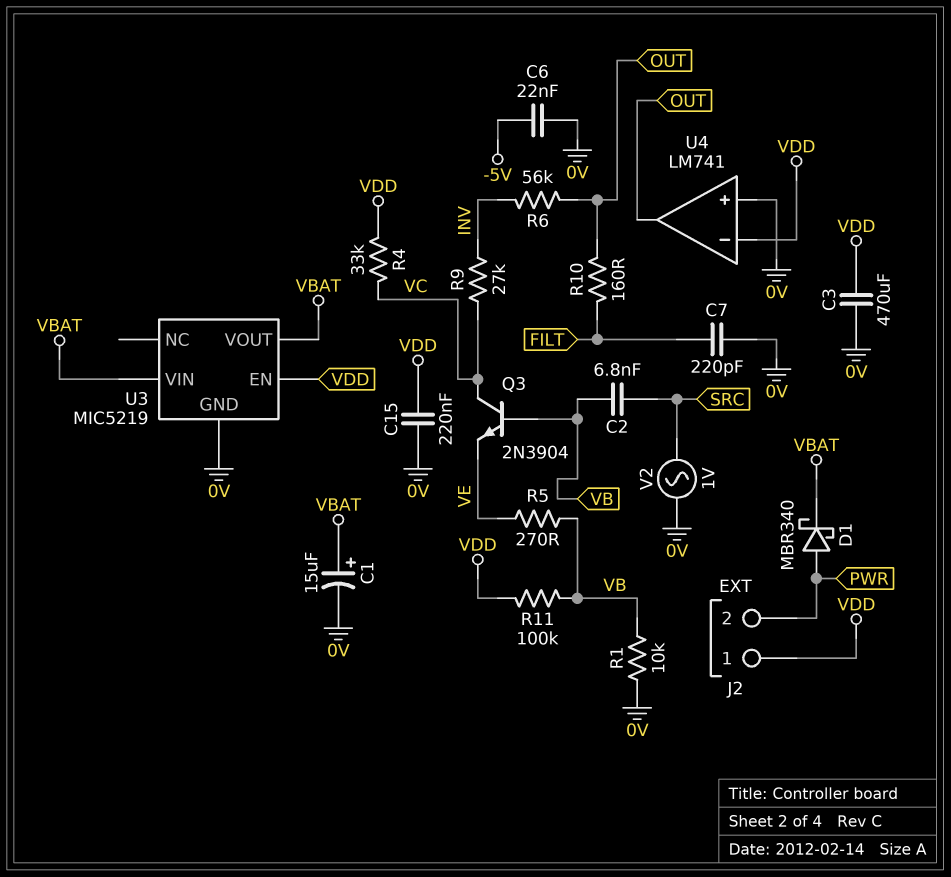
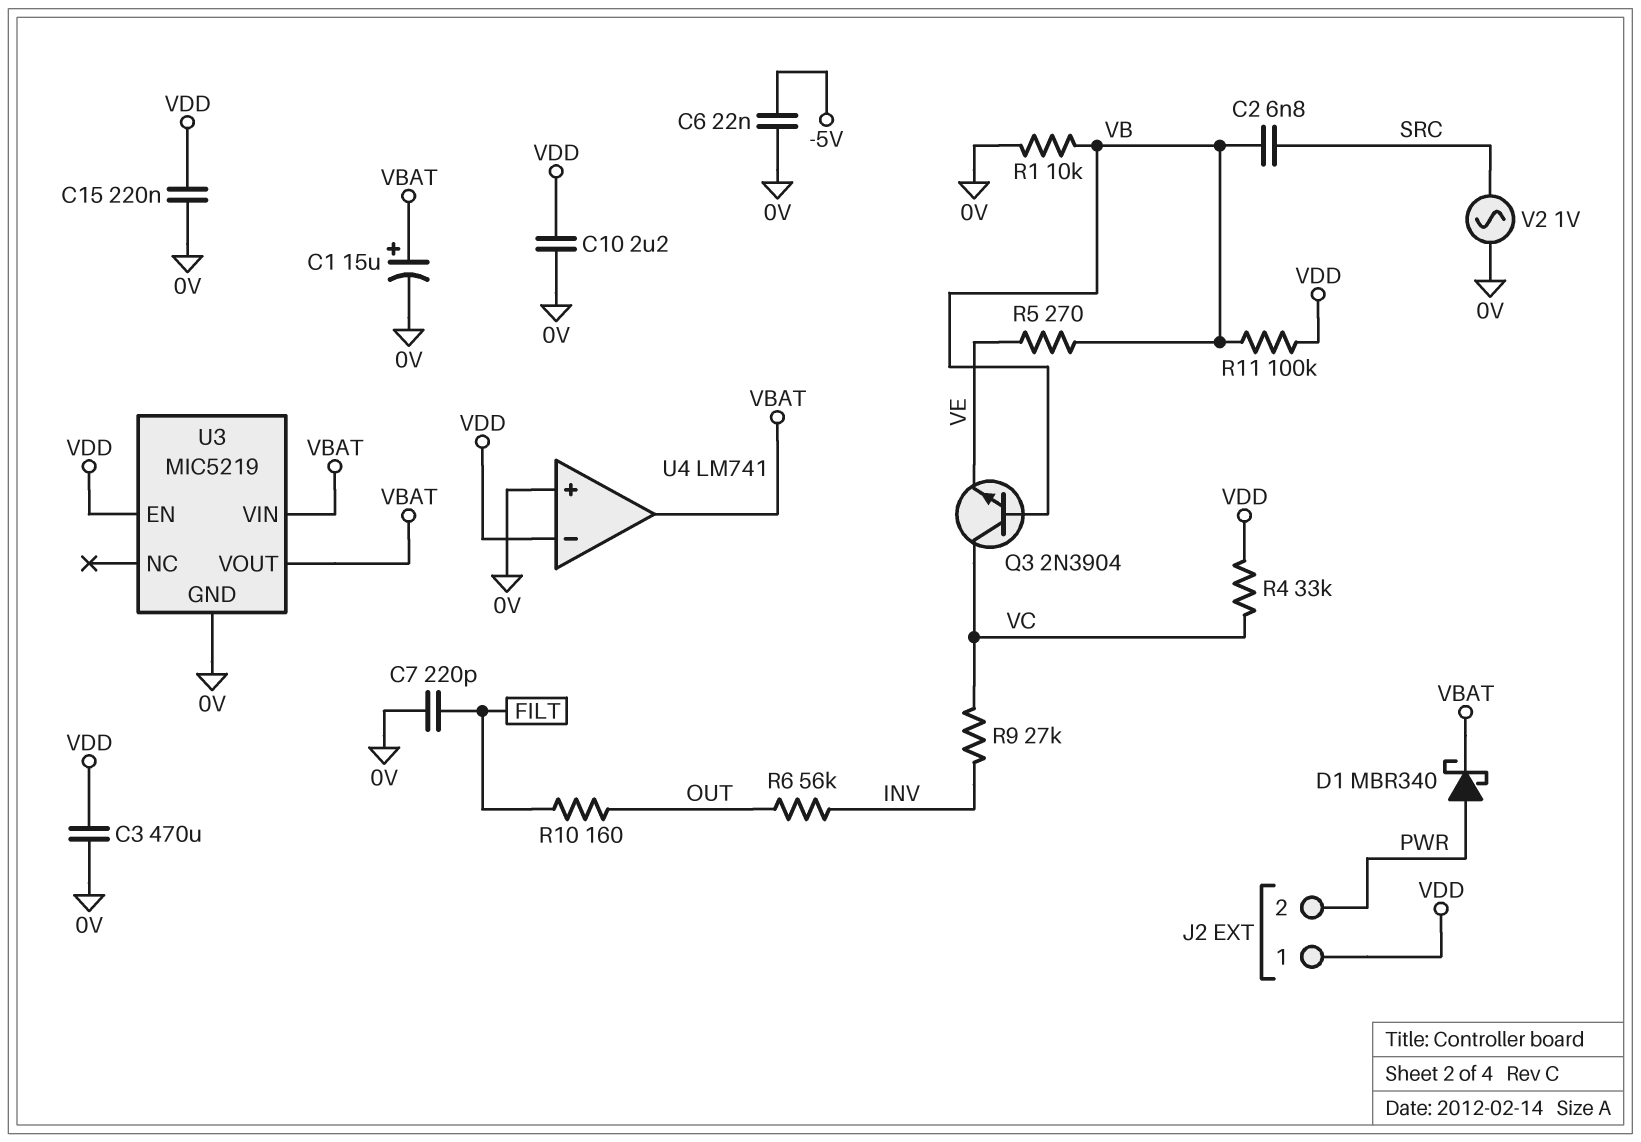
C10: none -> 2.2uF (0V, VDD)
U4 pin out: OUT -> VBAT

